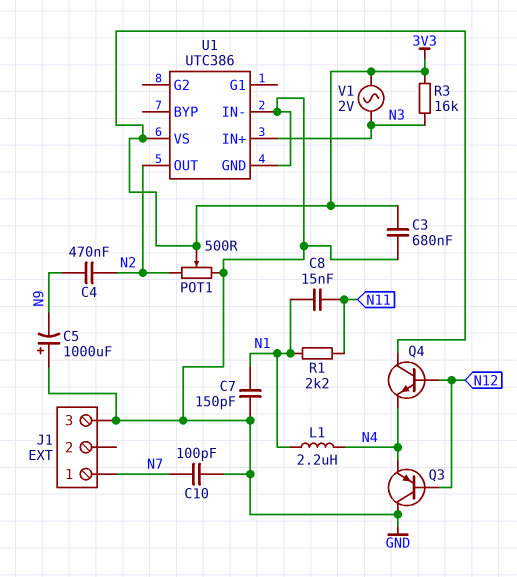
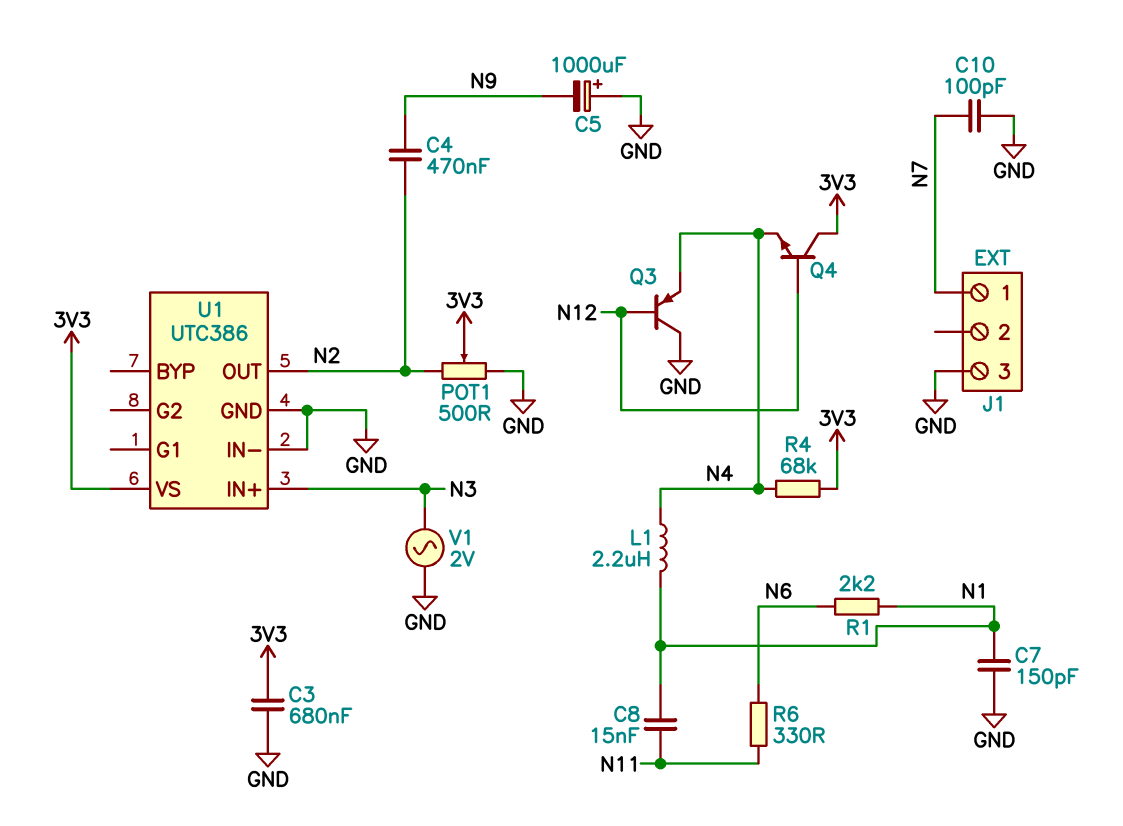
R1: 2.2k (N1, N11) -> 2.2k (N1, N6)
R3: 16k (3V3, N3) -> none
R4: none -> 68k (3V3, N4)
R6: none -> 330 (N6, N11)
V1: AC 2V (3V3, N3) -> AC 2V (GND, N3)

